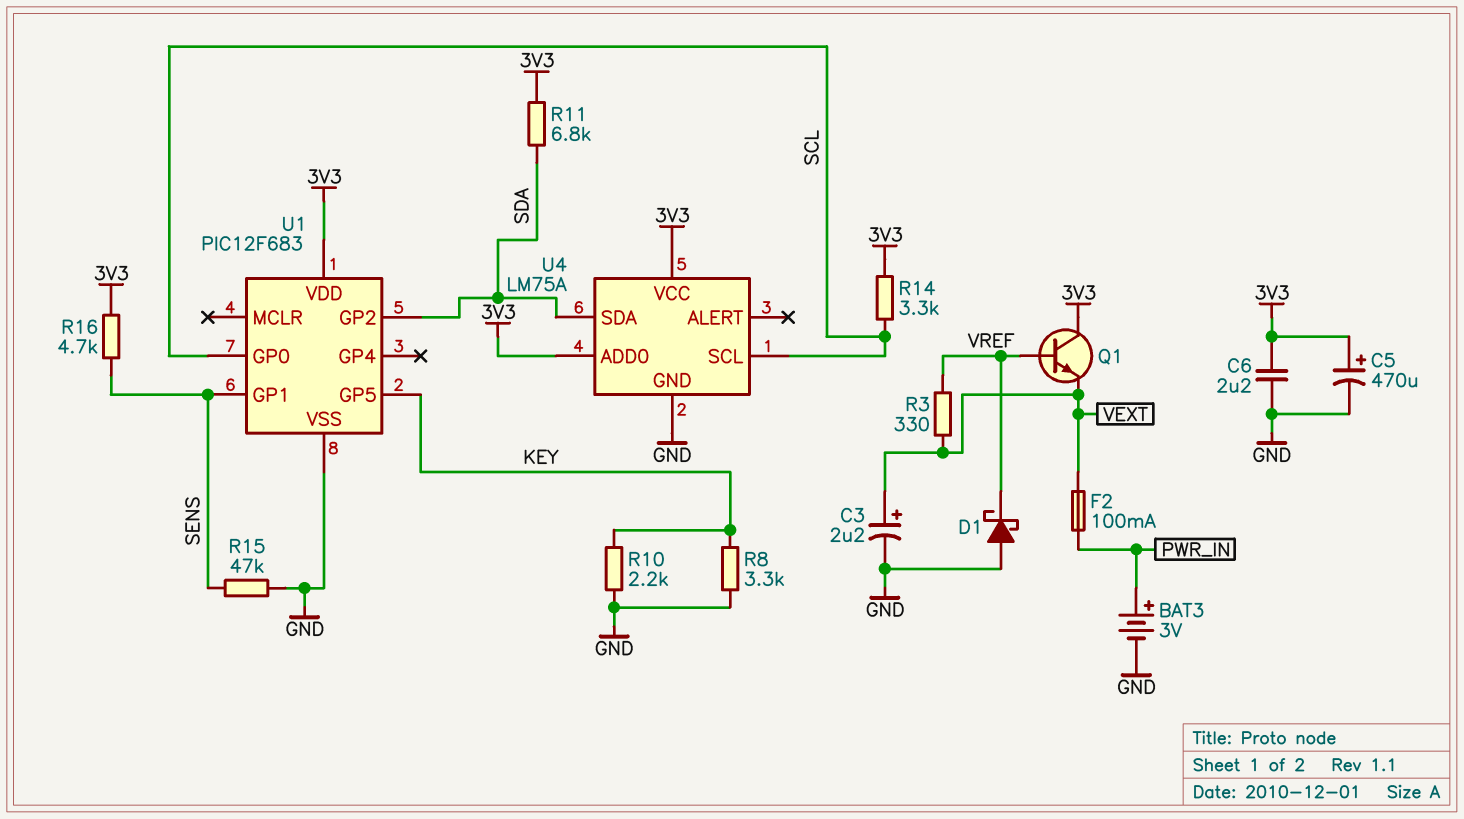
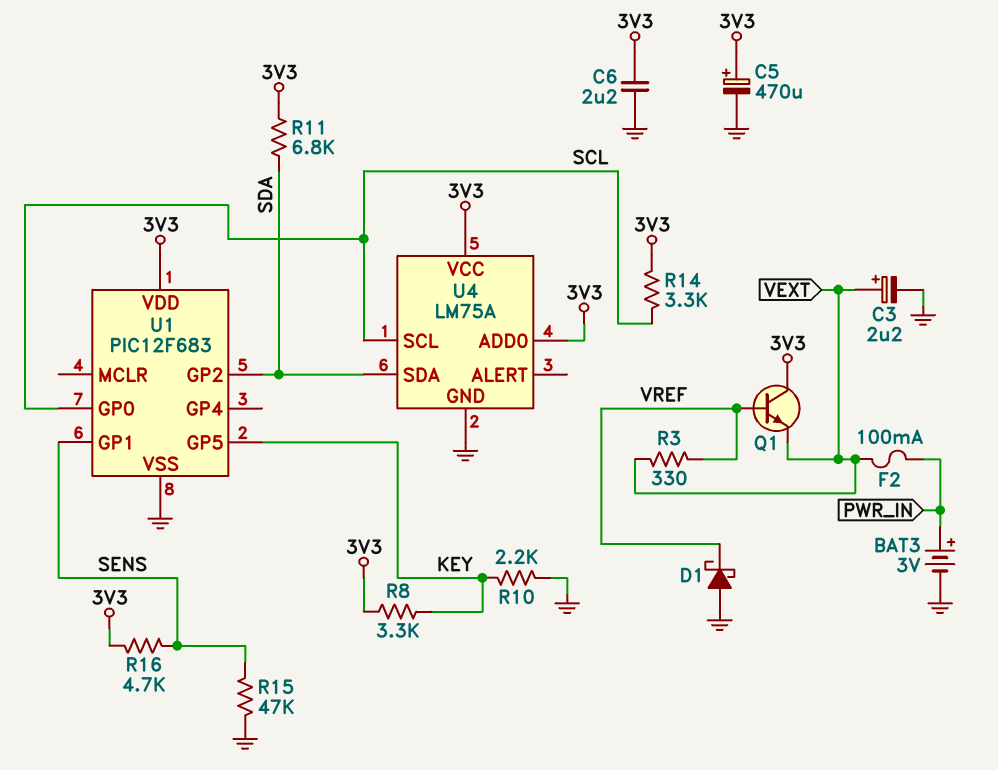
R8: 3.3k (GND, KEY) -> 3.3k (3V3, KEY)

